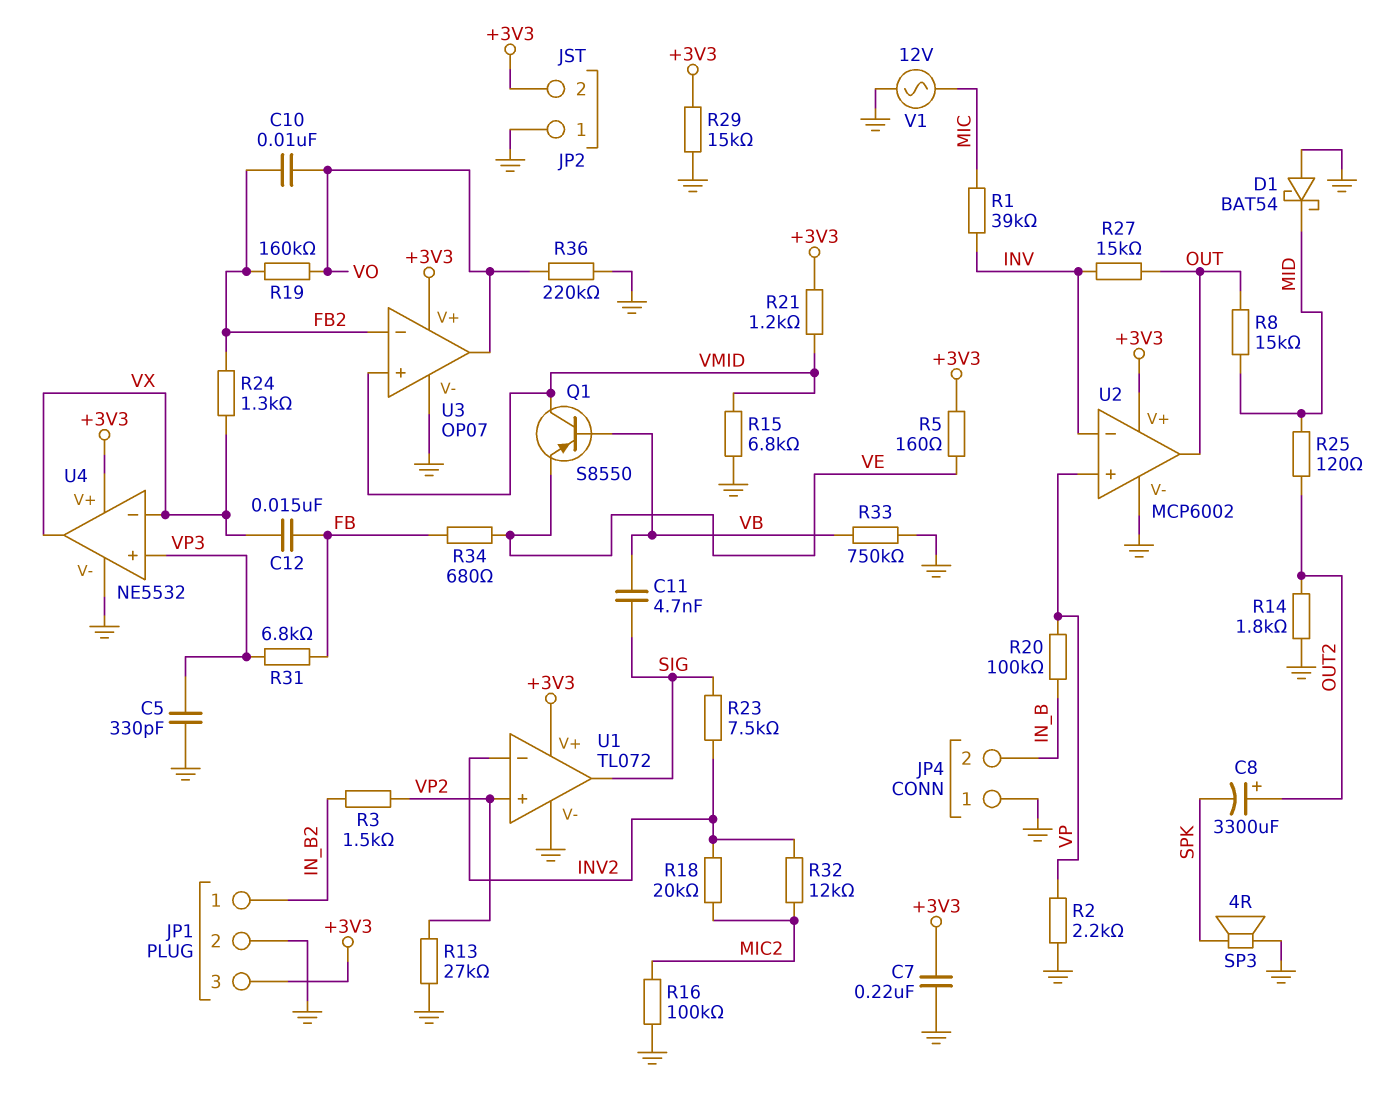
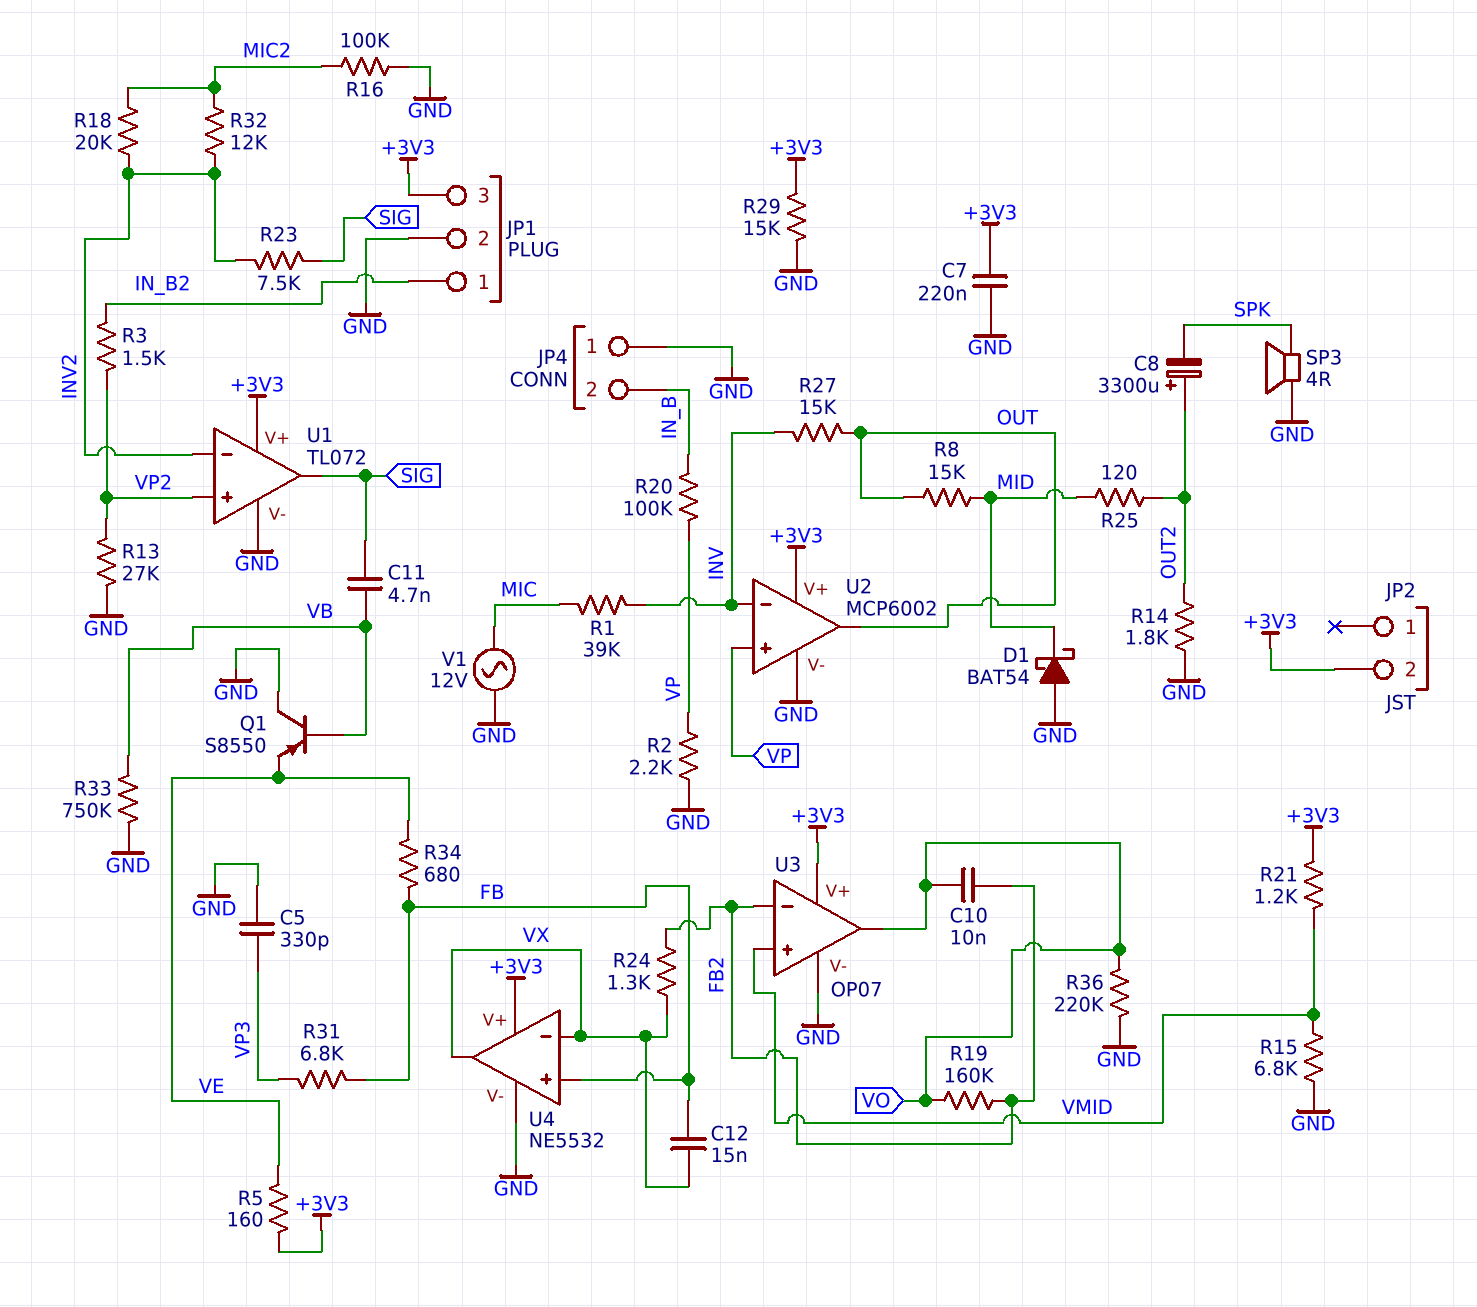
JP2 pin 1: GND -> none
Q1: PNP S8550 (B VB, C VMID, E VE) -> PNP S8550 (B VB, C GND, E VE)
U4 pin in+: VP3 -> FB

